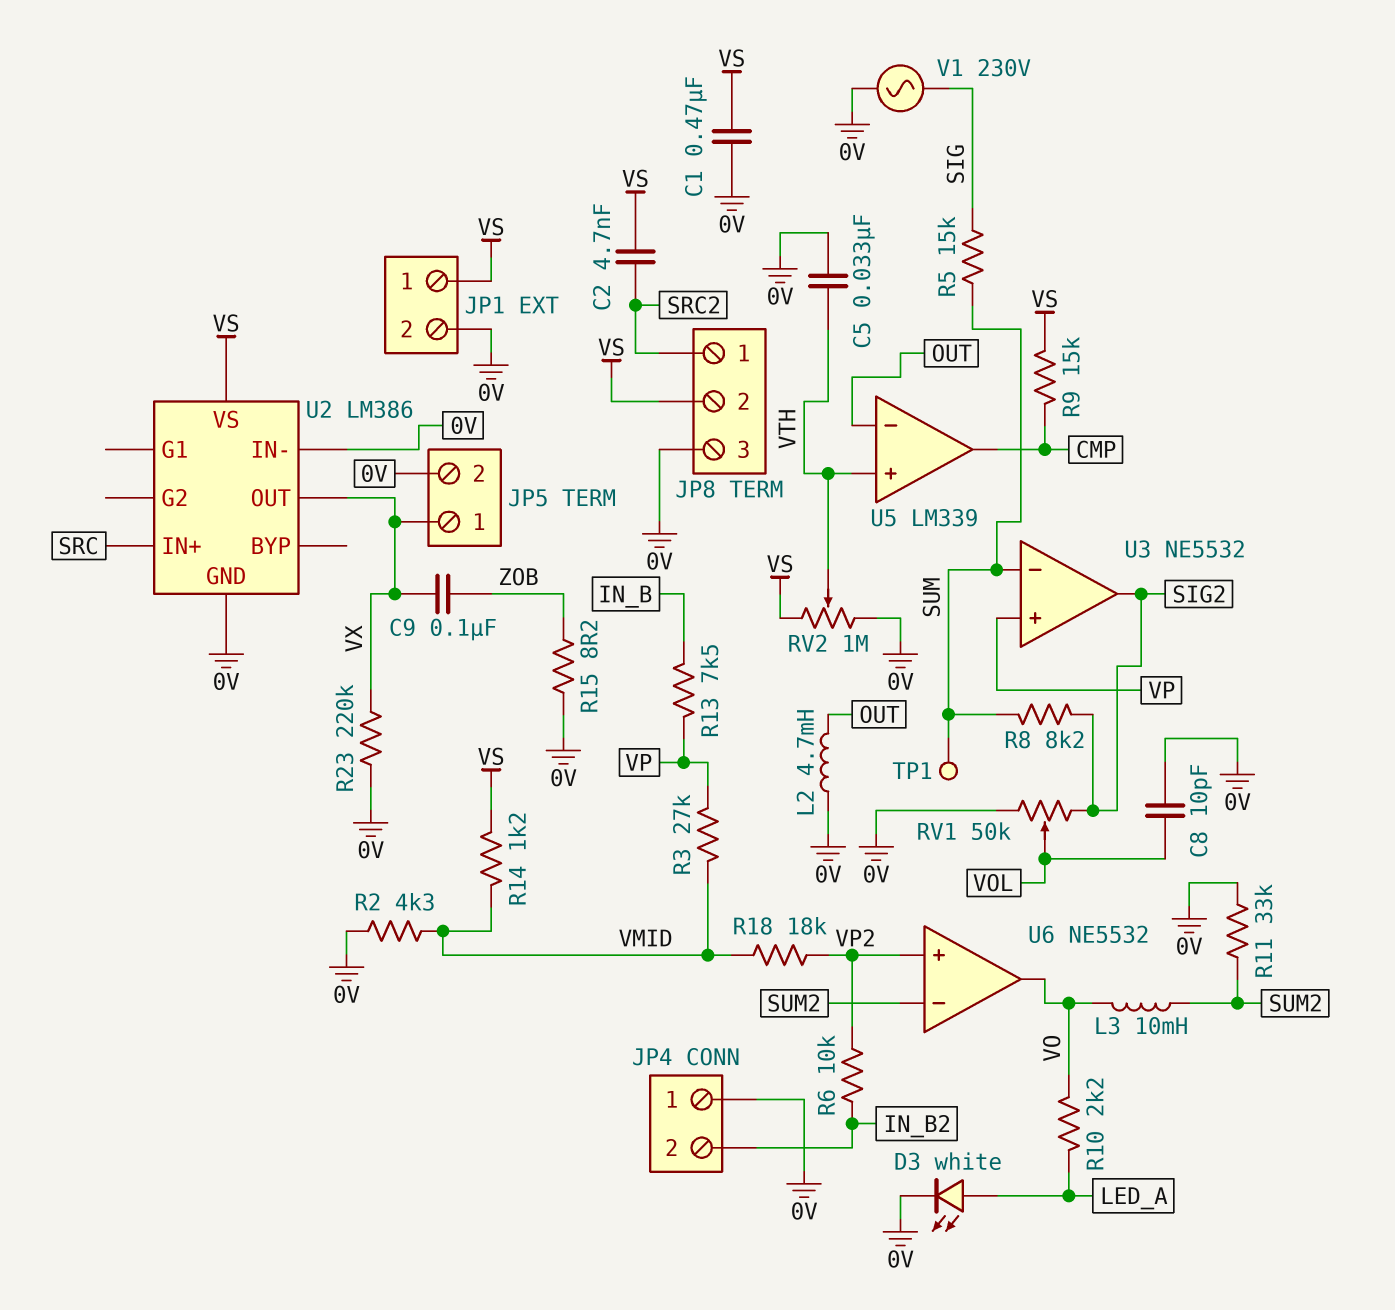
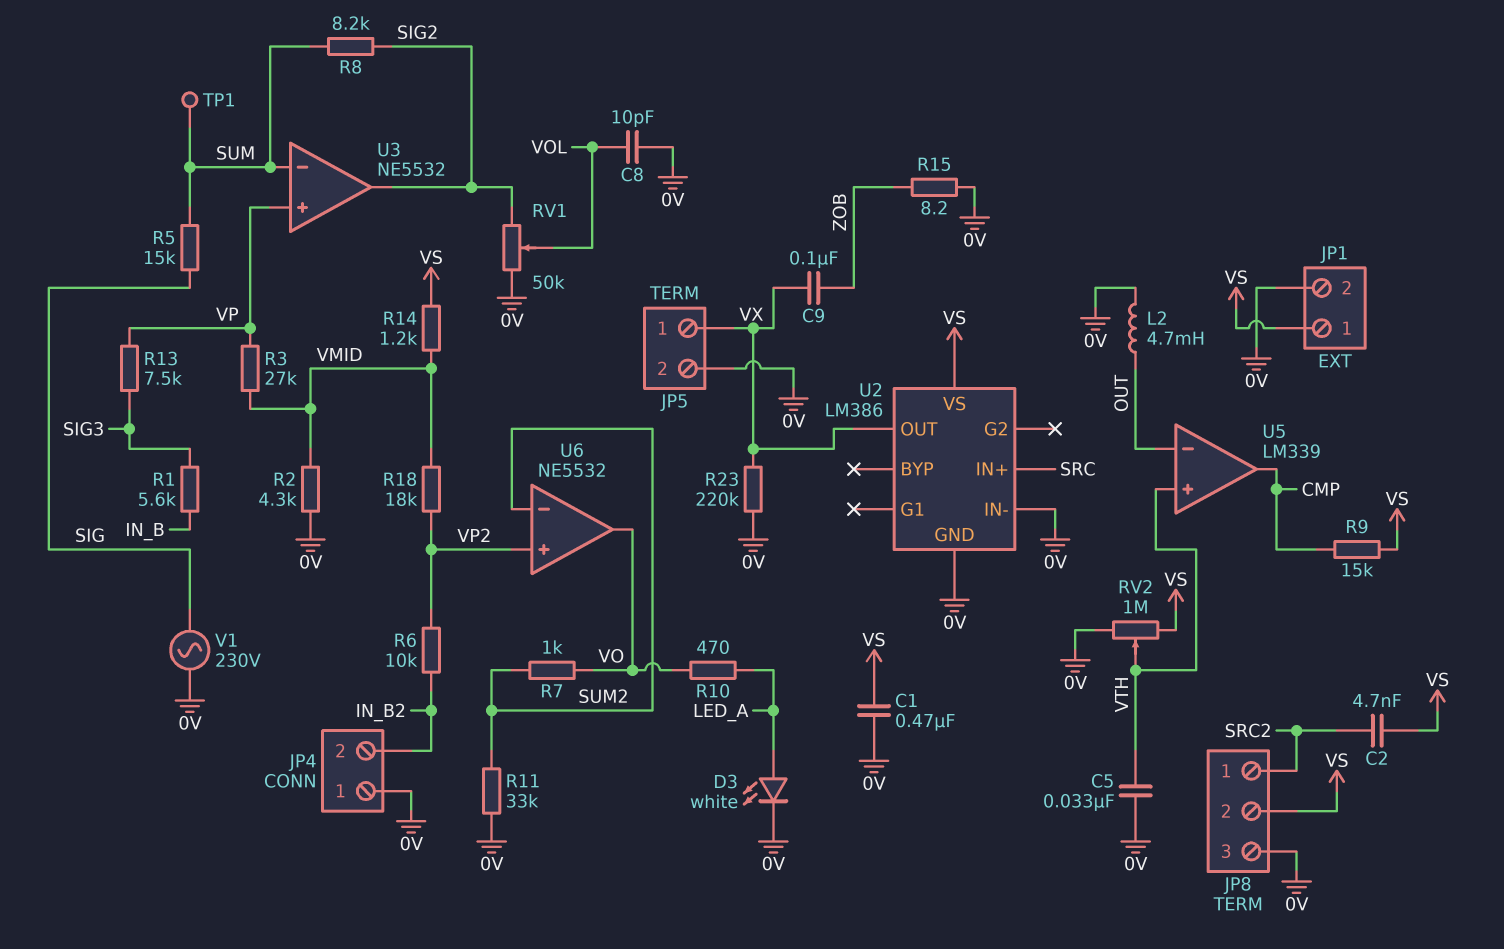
L3: 10mH (SUM2, VO) -> none
R1: none -> 5.6k (IN_B, SIG3)
R7: none -> 1k (SUM2, VO)
R10: 2.2k (LED_A, VO) -> 470 (LED_A, VO)
R13: 7.5k (IN_B, VP) -> 7.5k (SIG3, VP)

